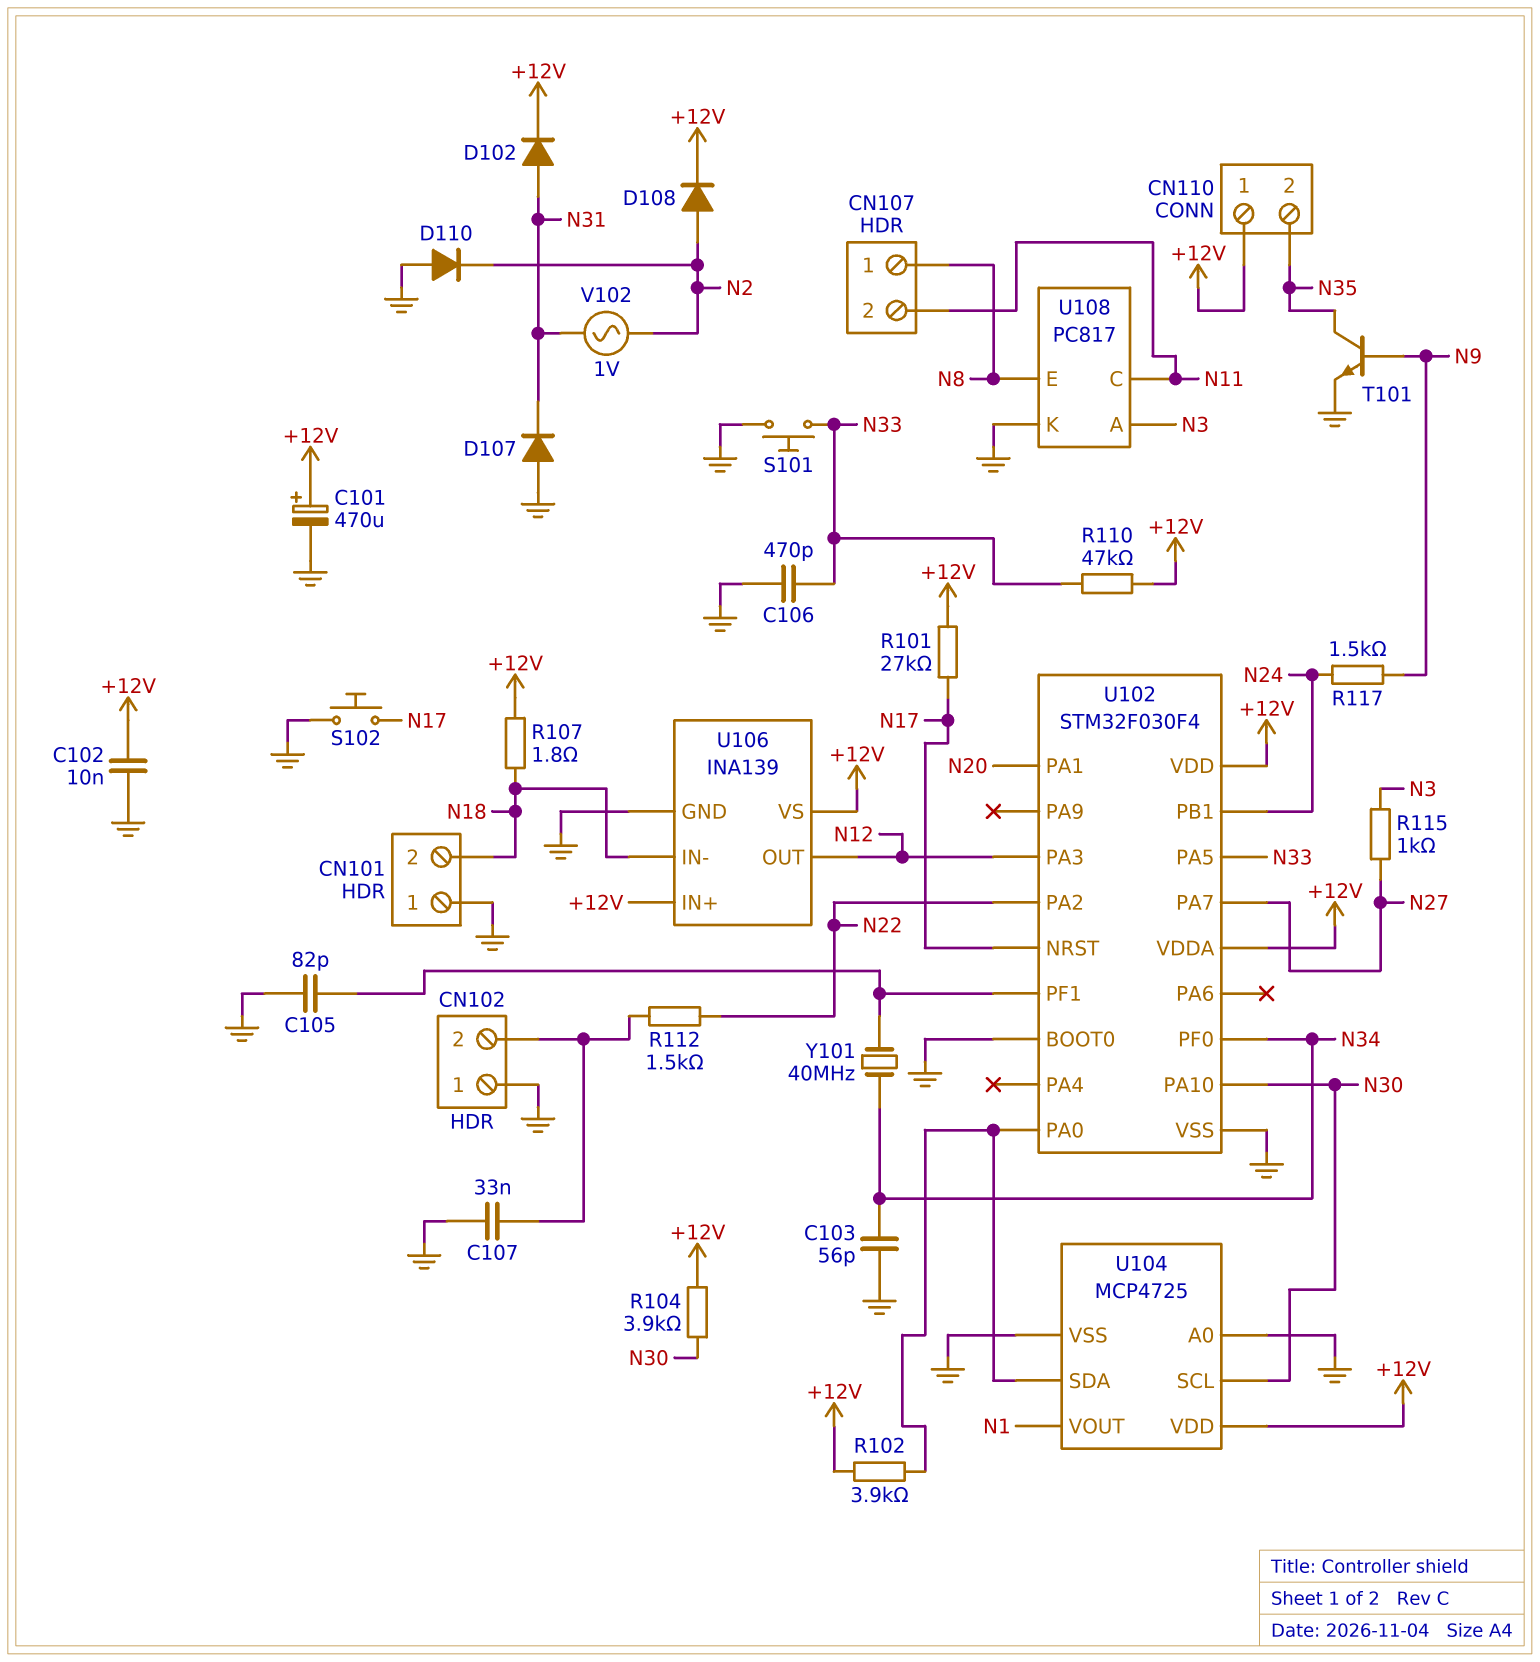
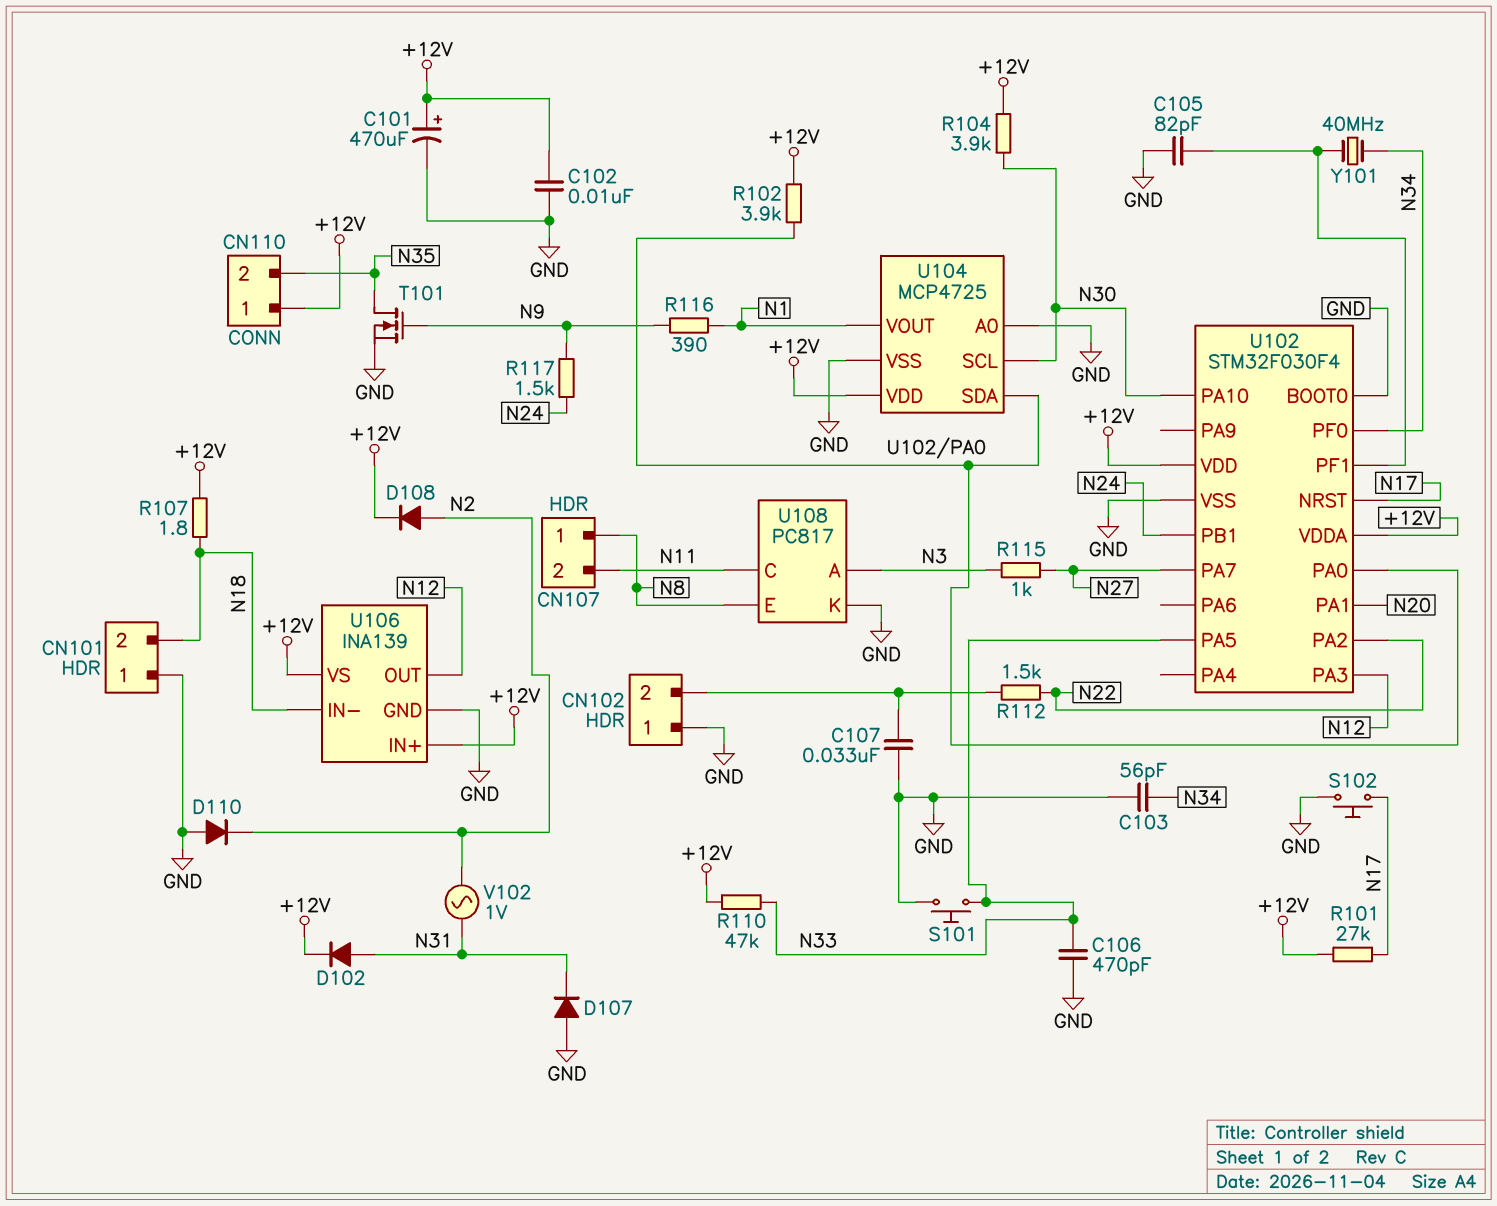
R116: none -> 390 (N1, N9)
T101: NPN (B N9, C N35, E GND) -> NMOS (G N9, D N35, S GND)

